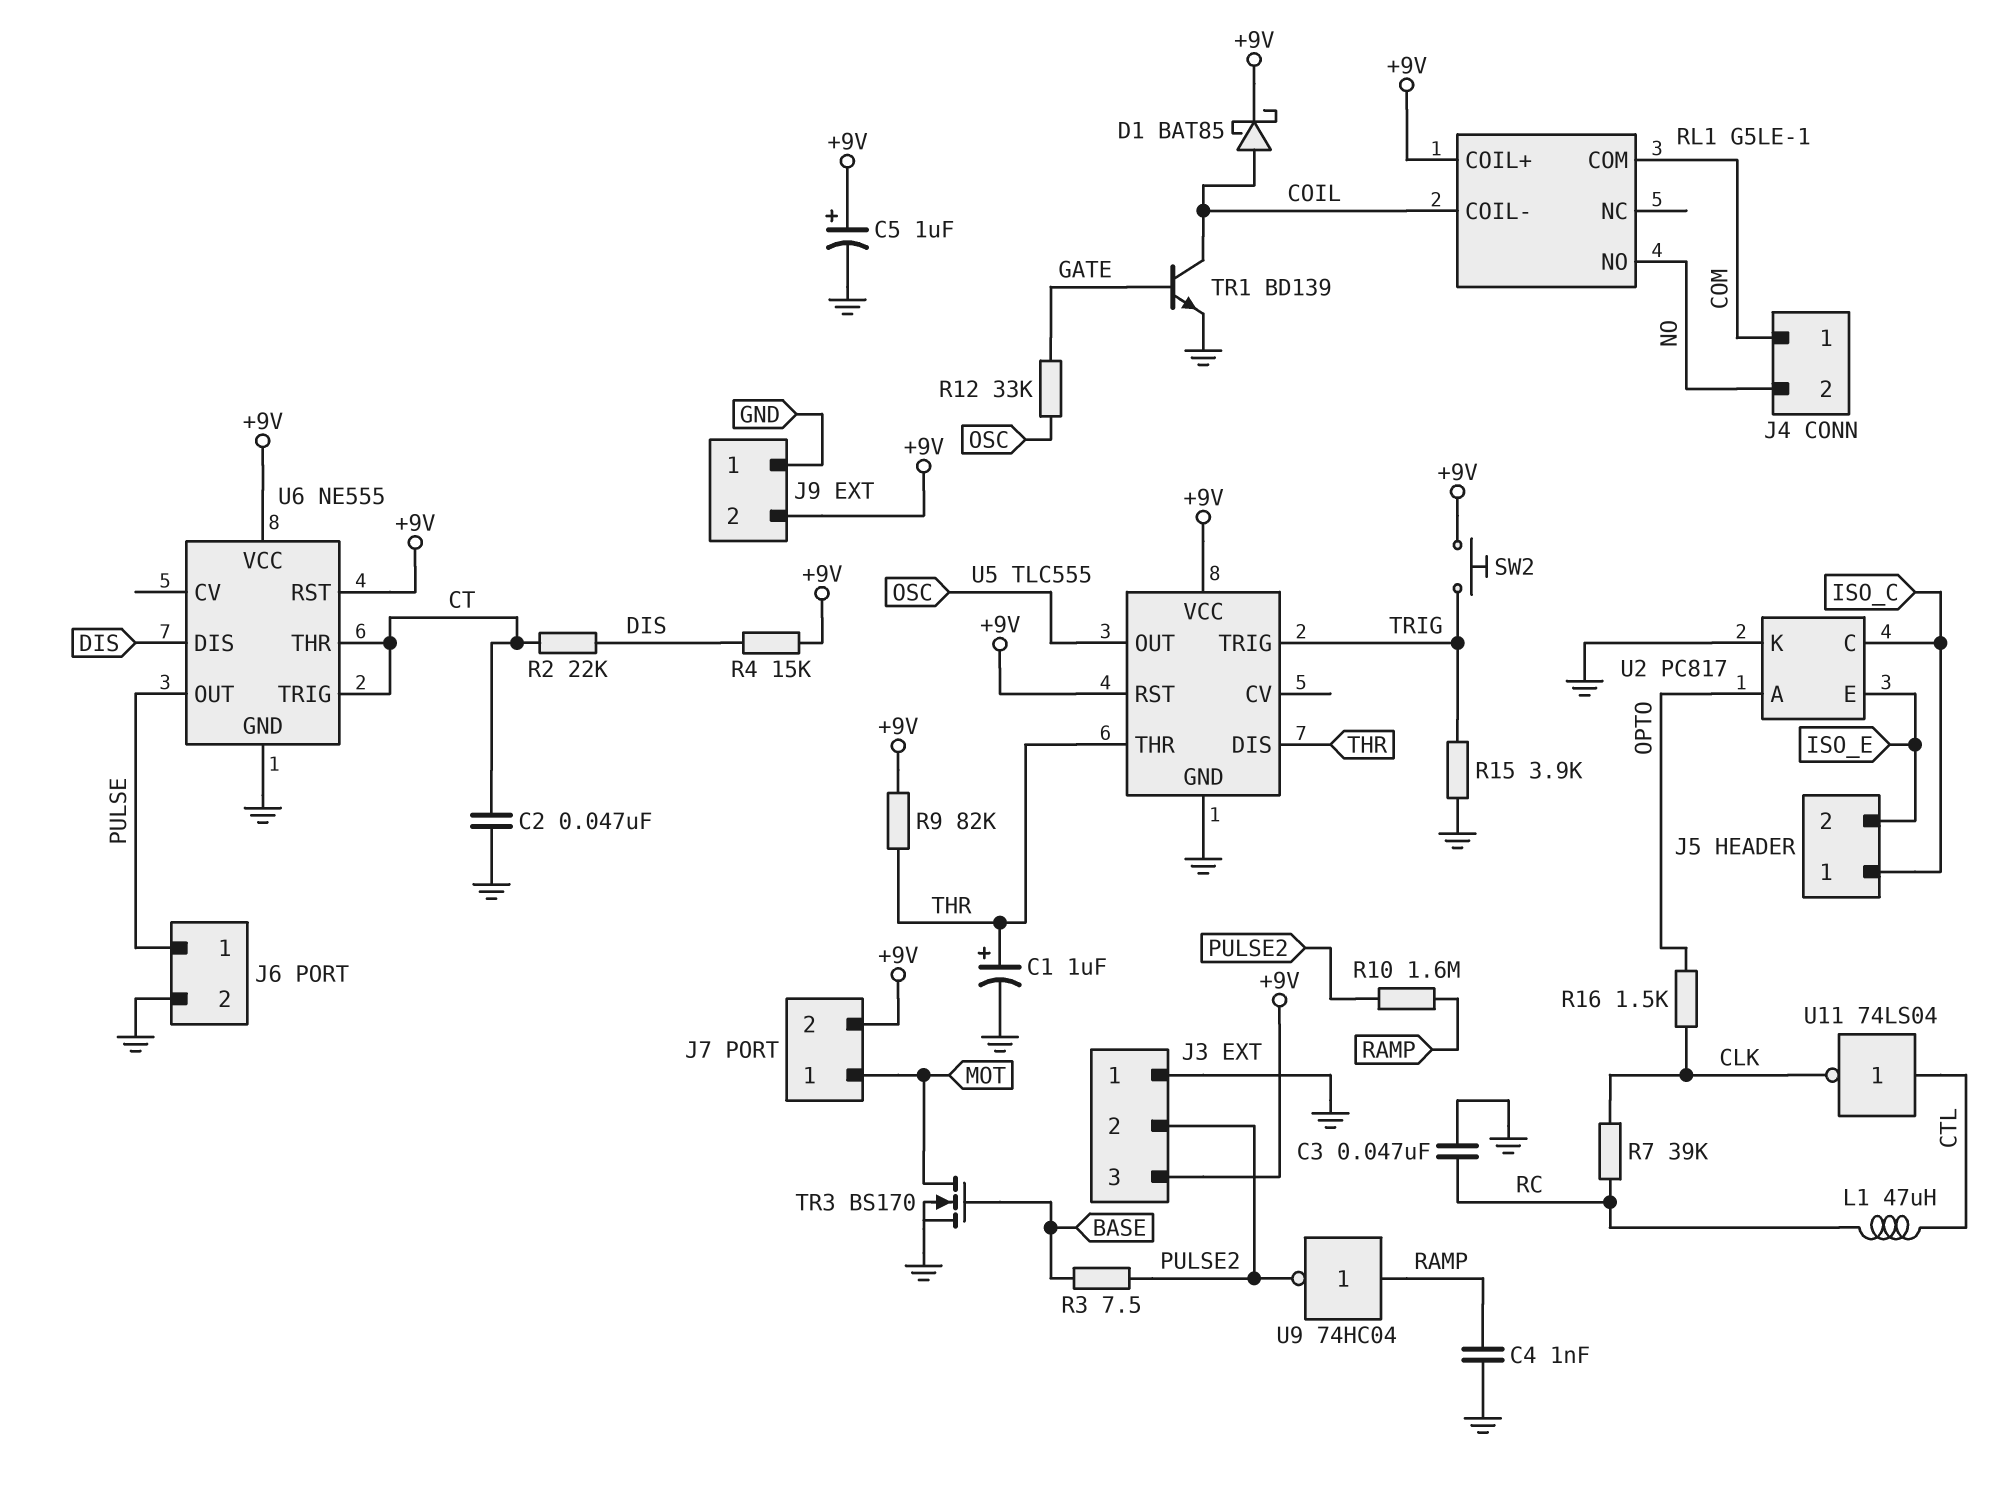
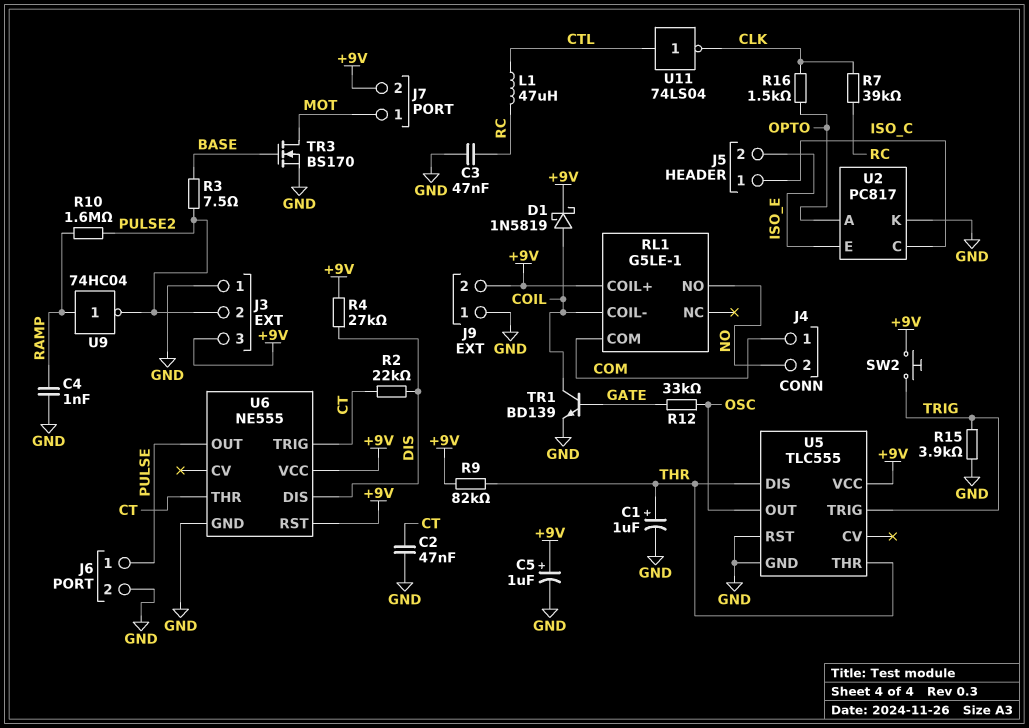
D1: schottky BAT85 (A COIL, K +9V) -> schottky 1N5819 (A COIL, K +9V)
R4: 15k (+9V, DIS) -> 27k (+9V, DIS)
U5 pin RST: +9V -> GND

